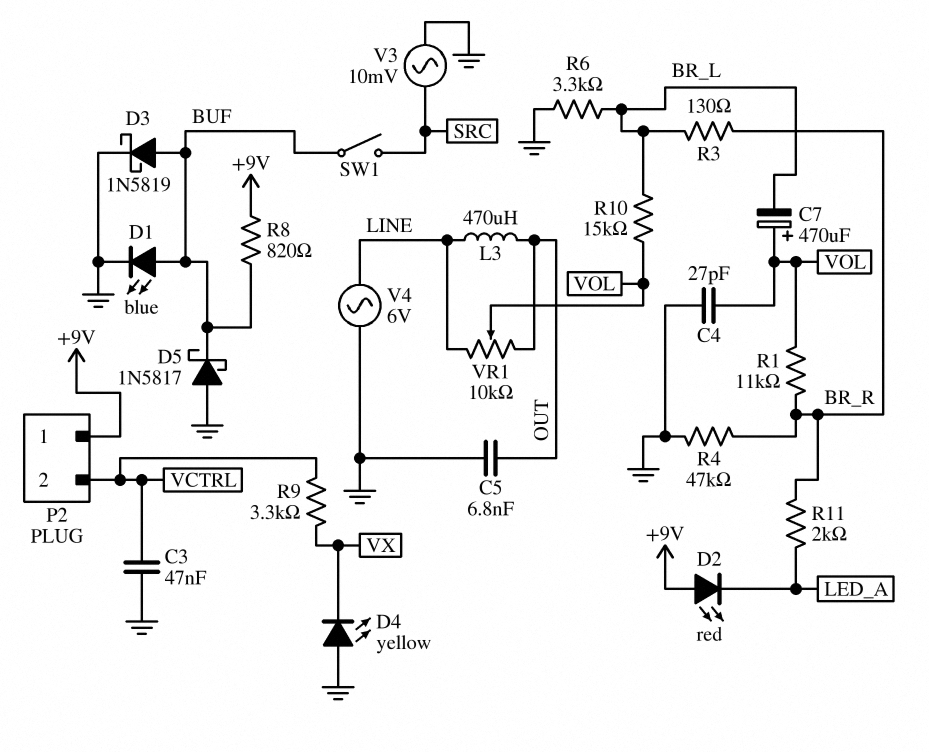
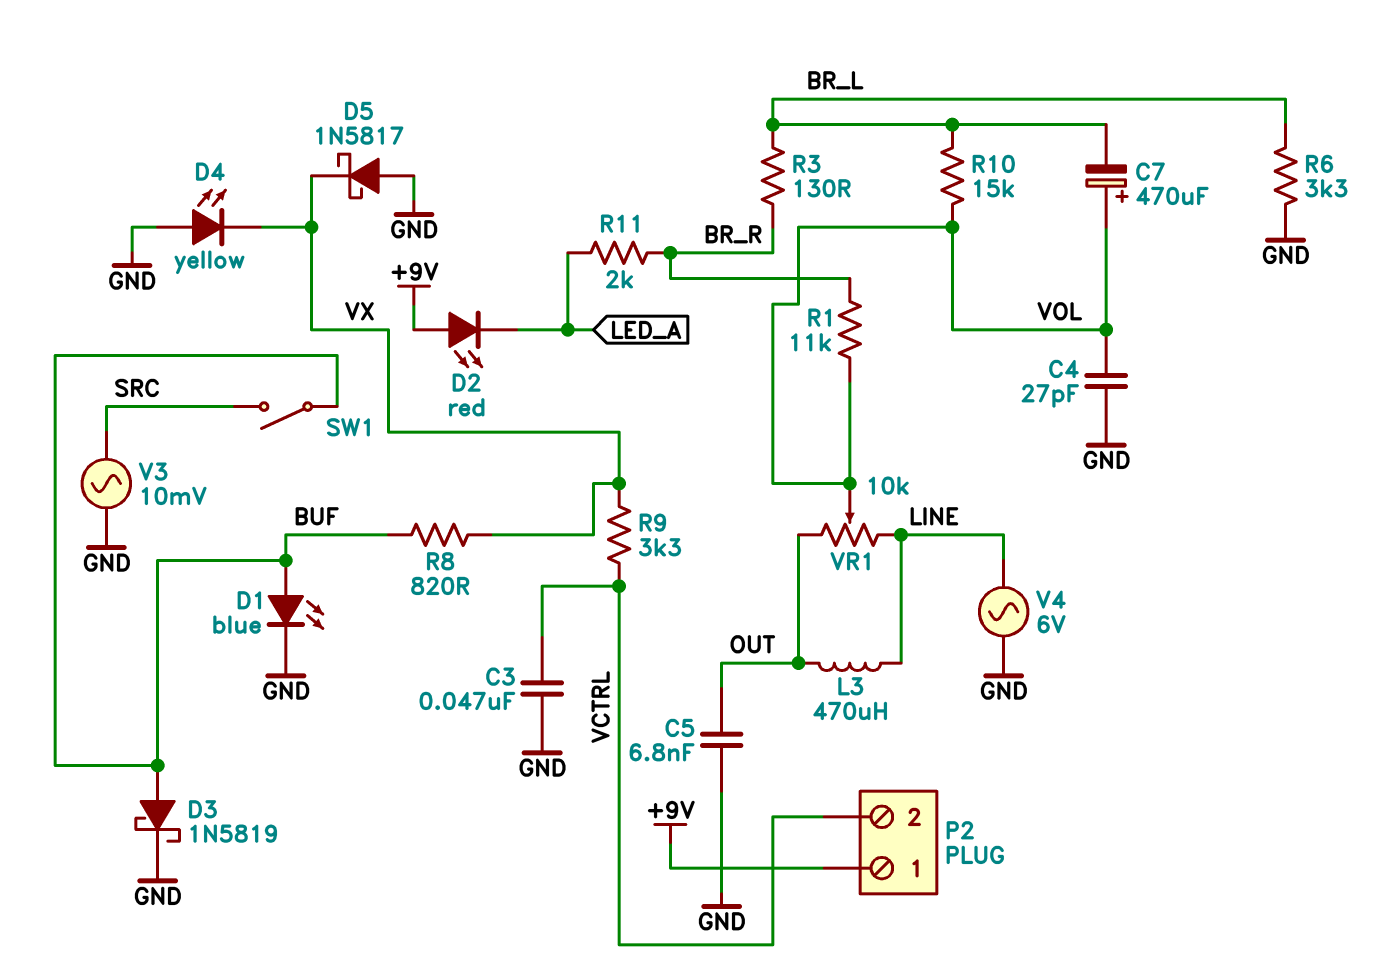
D5: schottky 1N5817 (A GND, K BUF) -> schottky 1N5817 (A GND, K VX)
R4: 47k (BR_R, GND) -> none
R8: 820 (+9V, BUF) -> 820 (BUF, VX)

